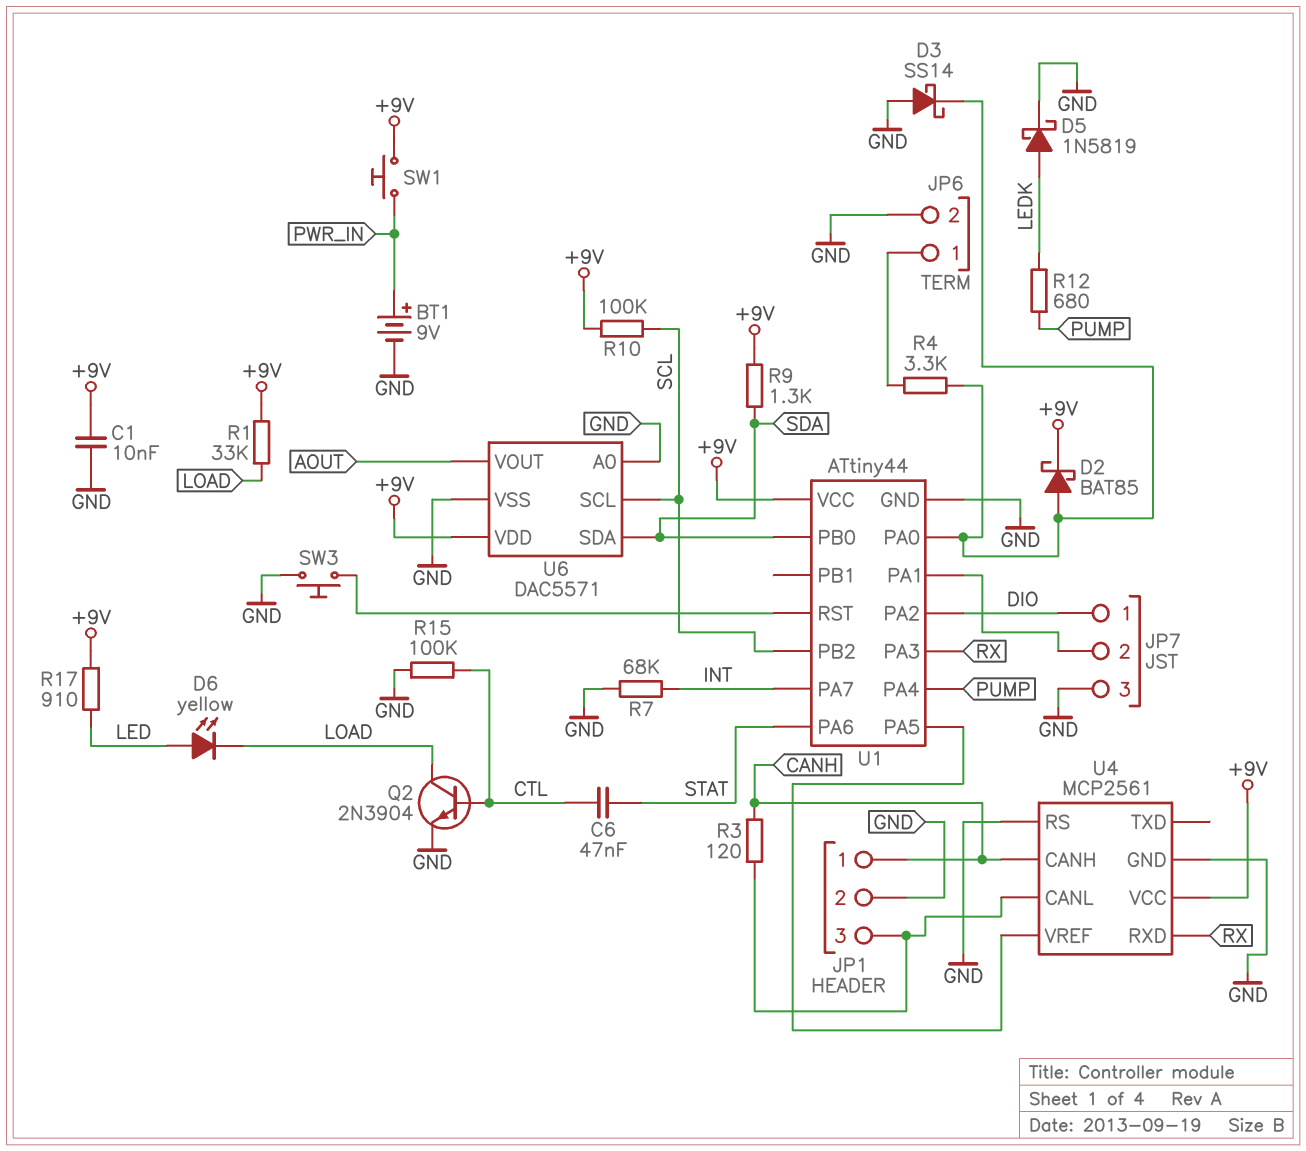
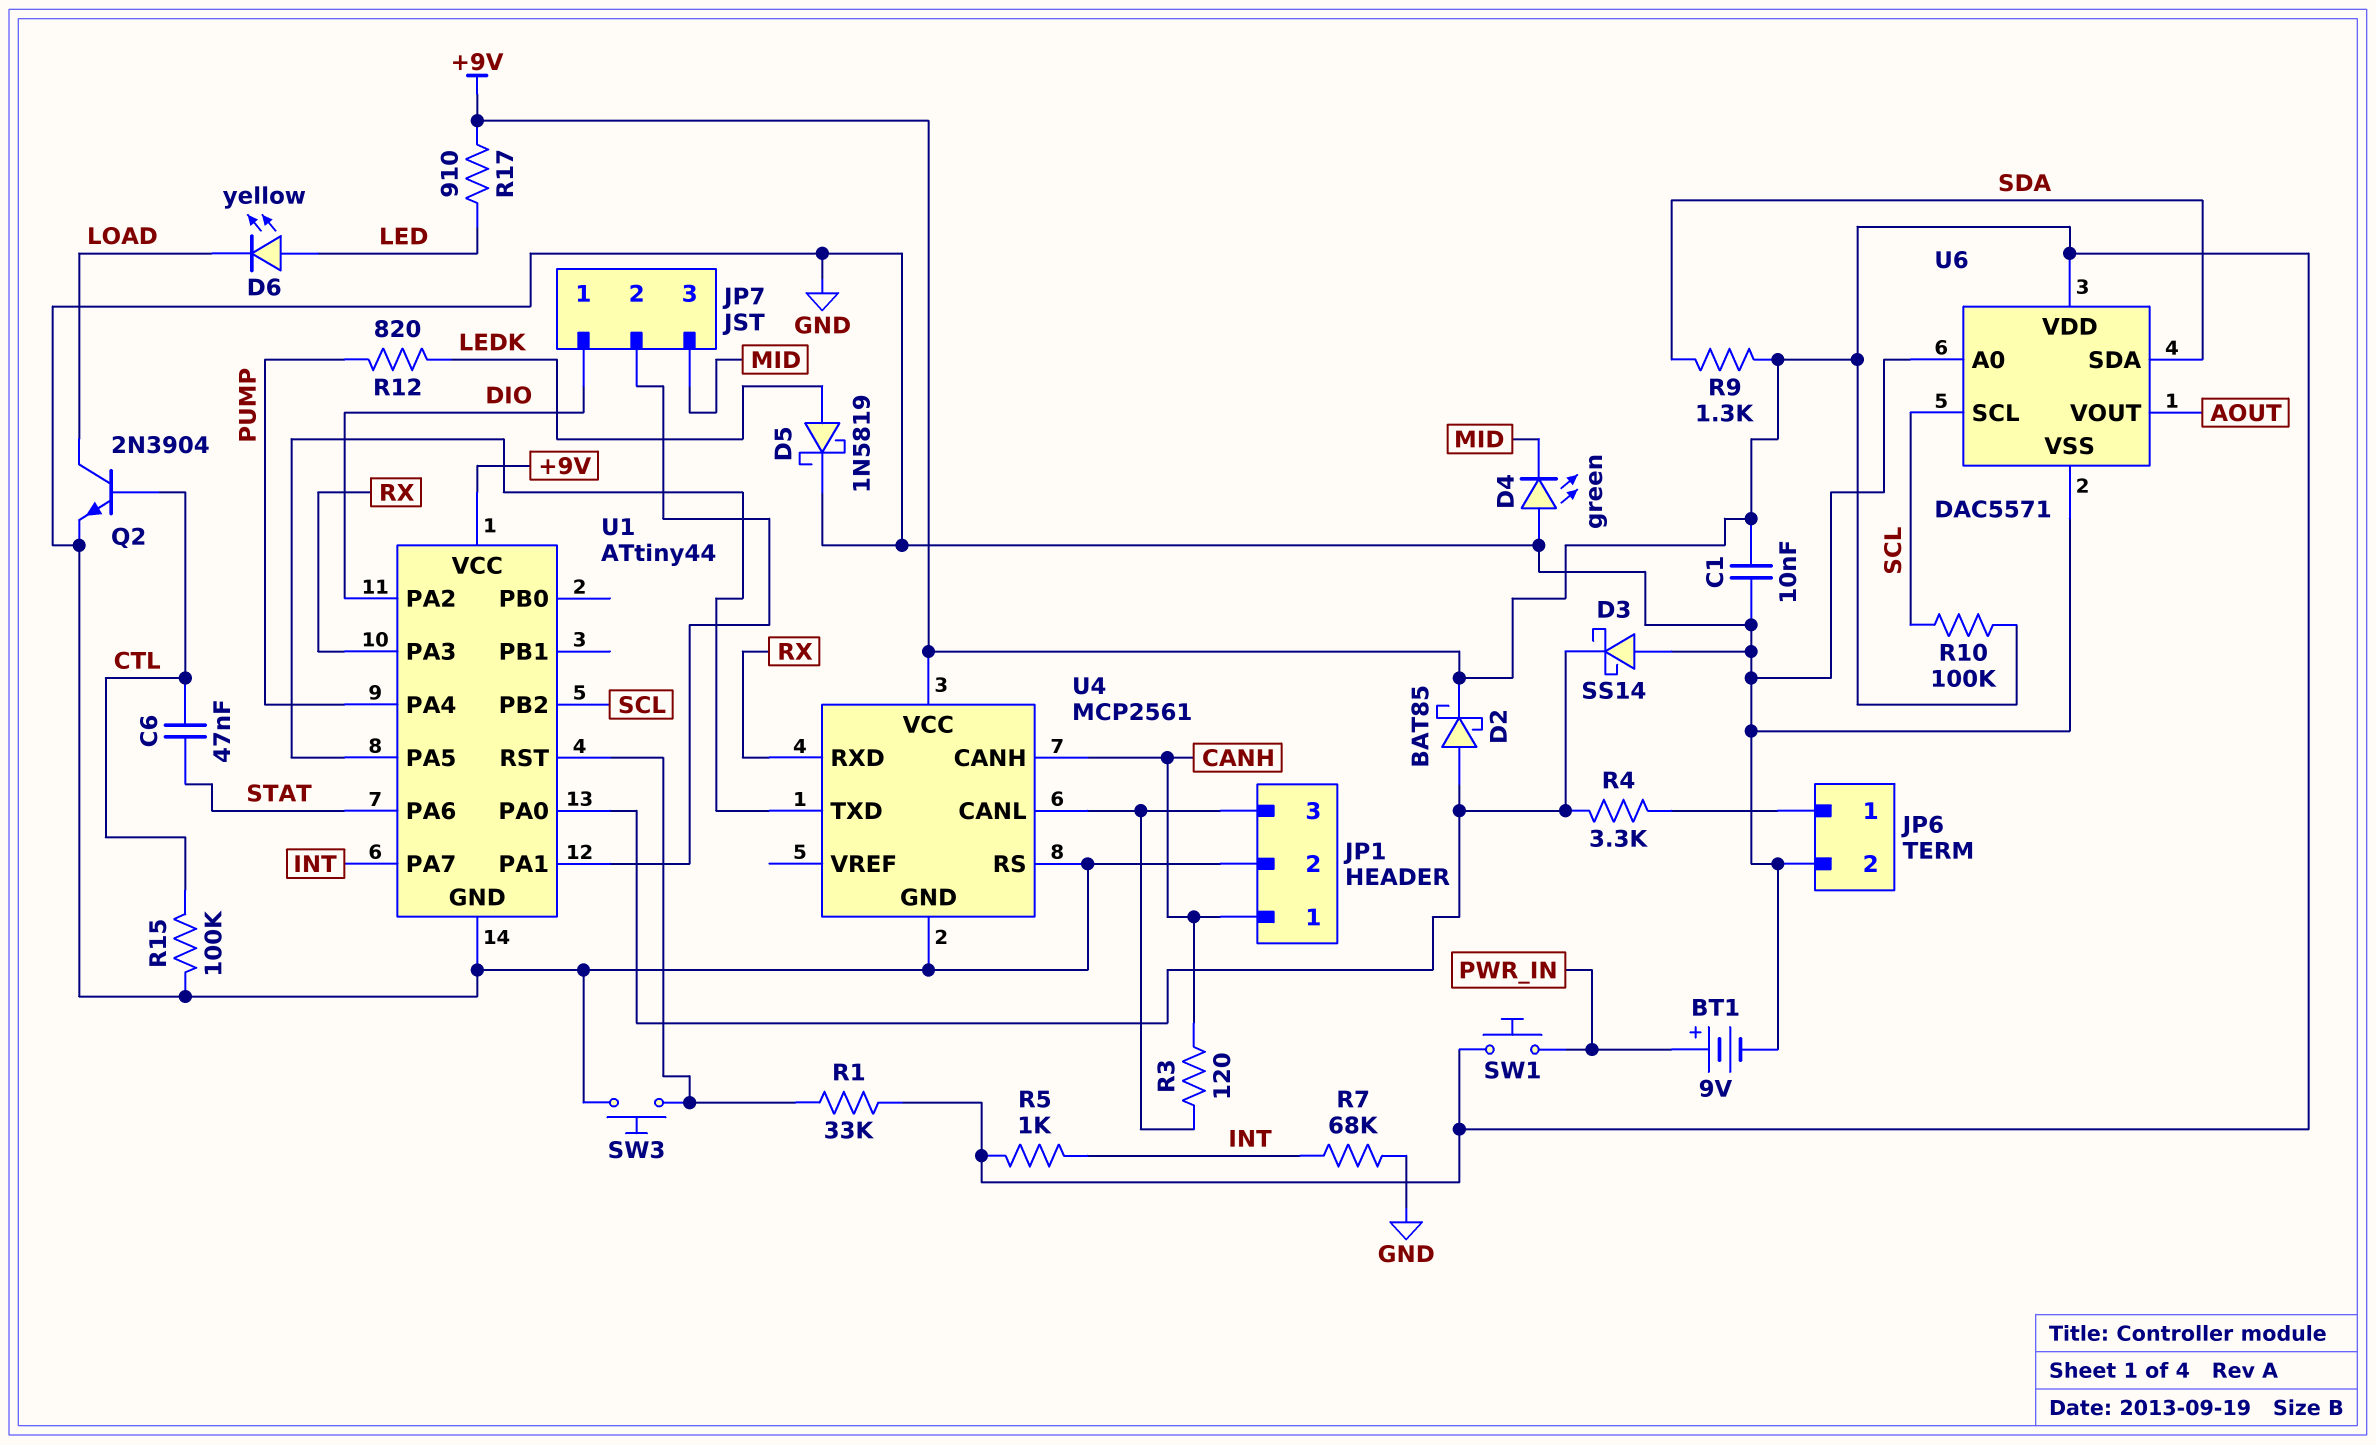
D4: none -> LED green (A GND, K MID)
JP7 pin 3: GND -> MID
R1: 33k (+9V, LOAD) -> 33k (+9V, U1/RST)
R5: none -> 1k (+9V, INT)
R12: 680 (LEDK, PUMP) -> 820 (LEDK, PUMP)
U1 pin PB0: SDA -> none
U4 pin TXD: none -> U1/PA5
U4 pin VREF: U1/PA5 -> none

